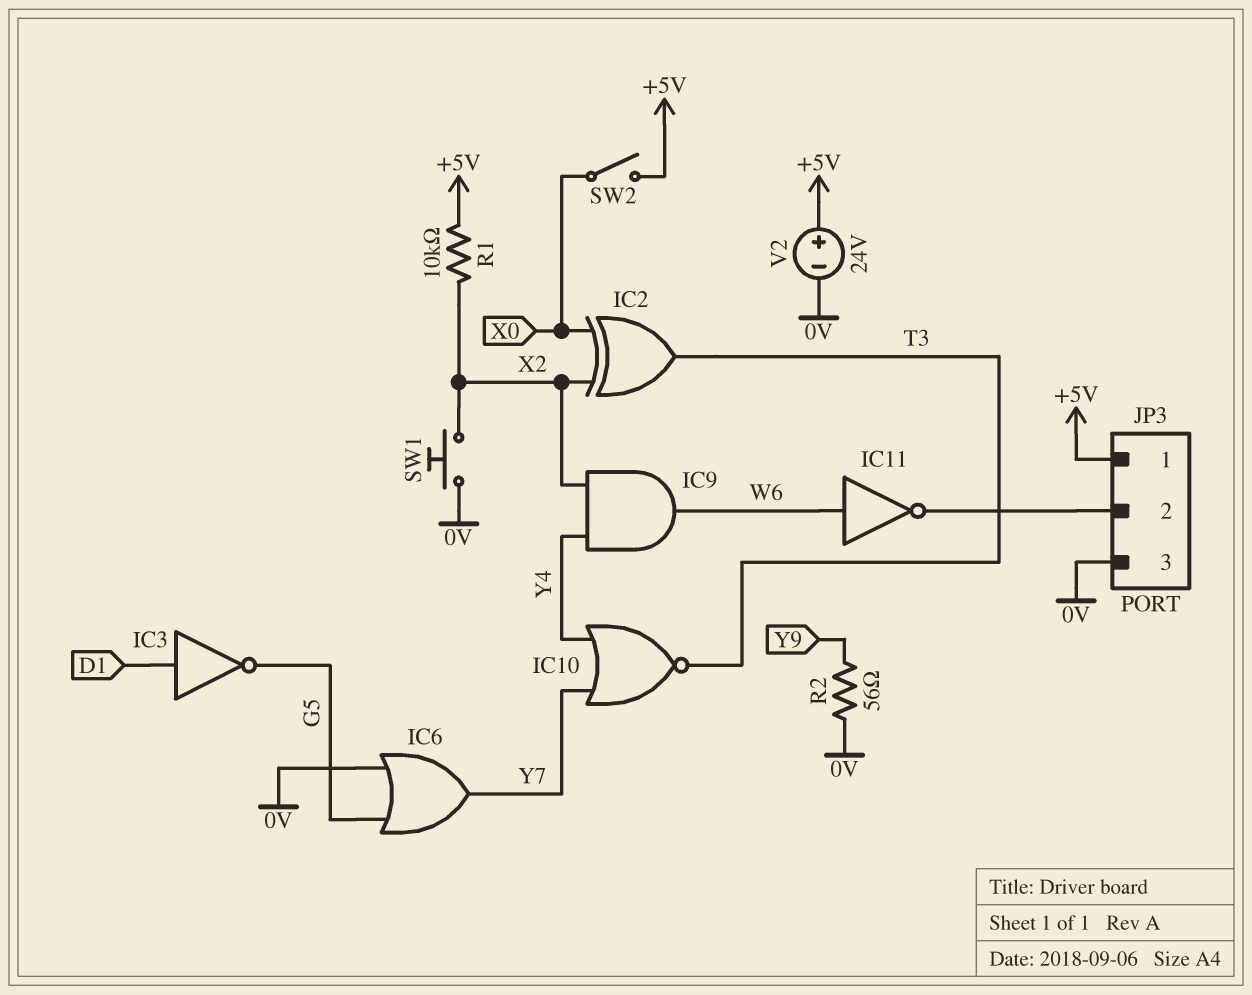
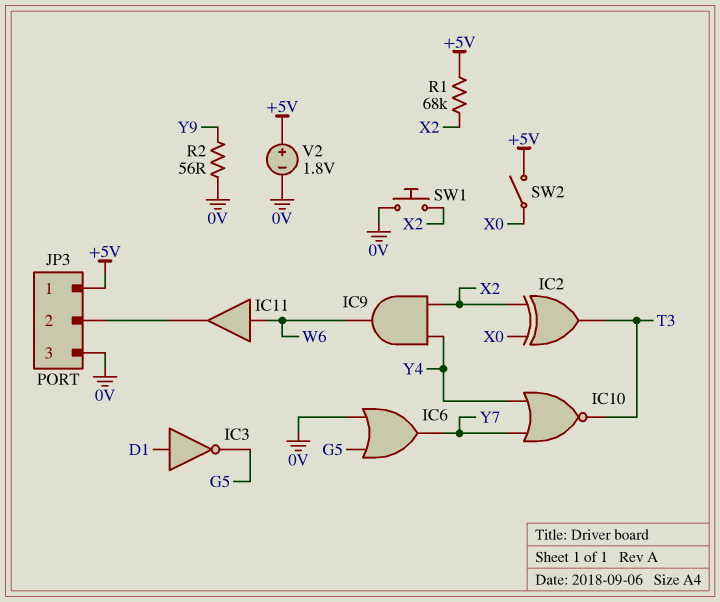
IC11: NOT (in W6, out JP3/2) -> buffer (in W6, out JP3/2)
R1: 10k (+5V, X2) -> 68k (+5V, X2)
V2: 24V (plus +5V, minus 0V) -> 1.8V (plus +5V, minus 0V)

